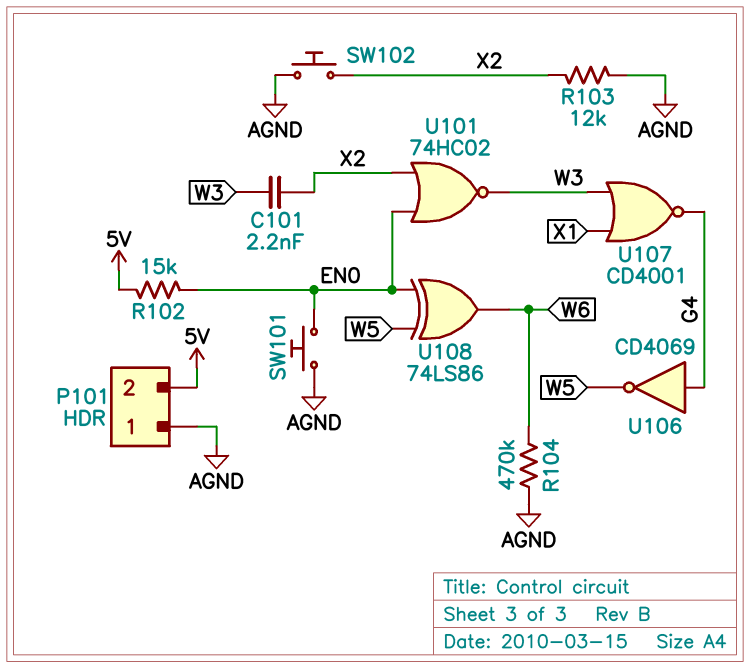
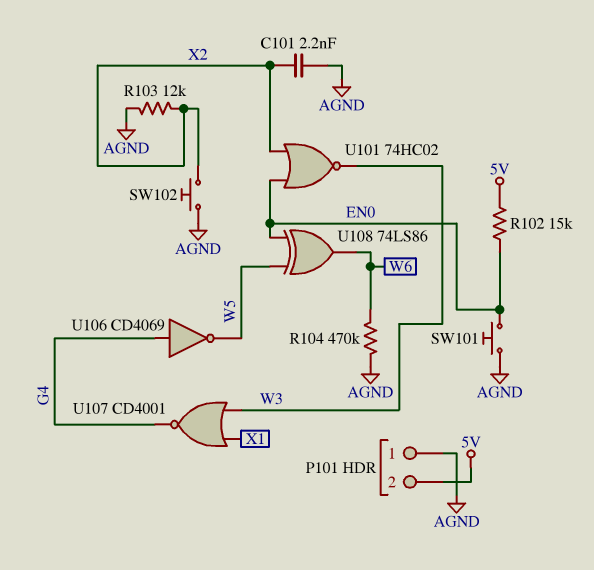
C101: 2.2nF (W3, X2) -> 2.2nF (AGND, X2)

